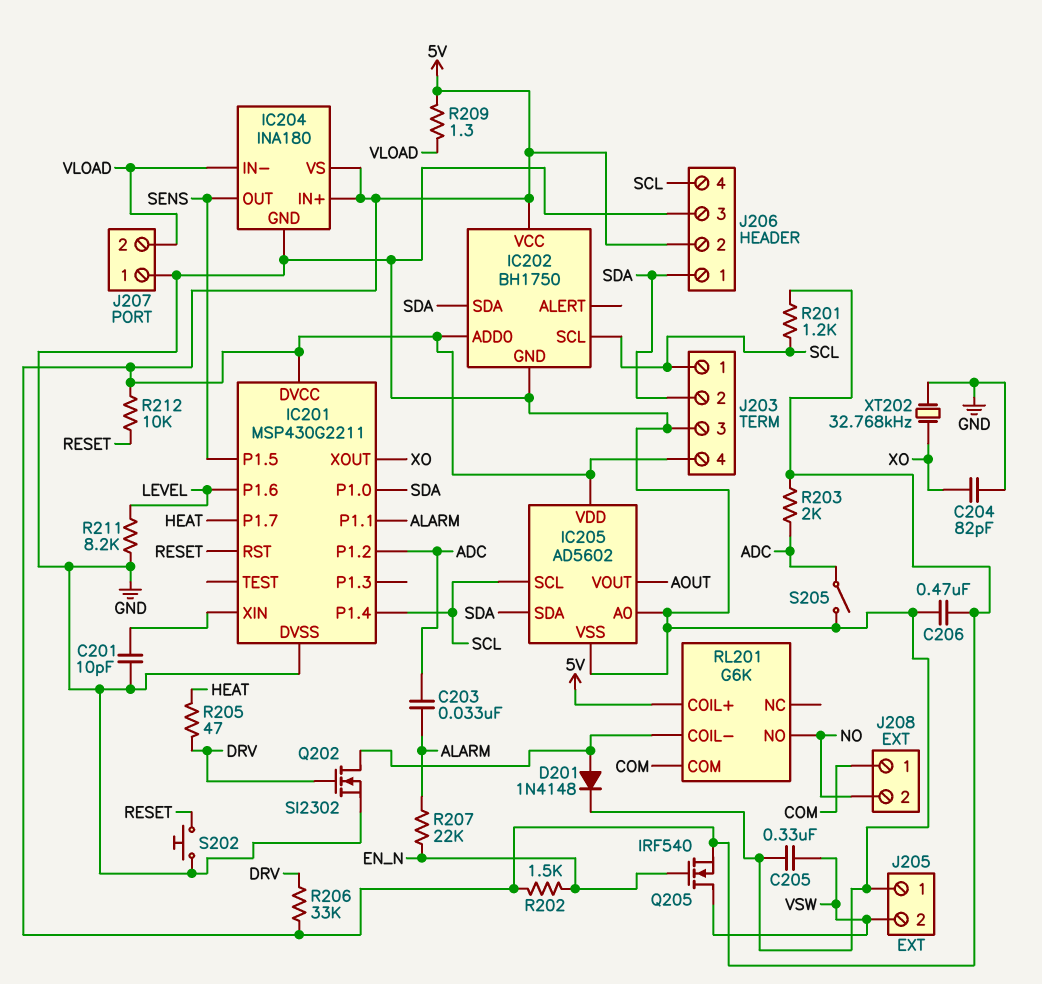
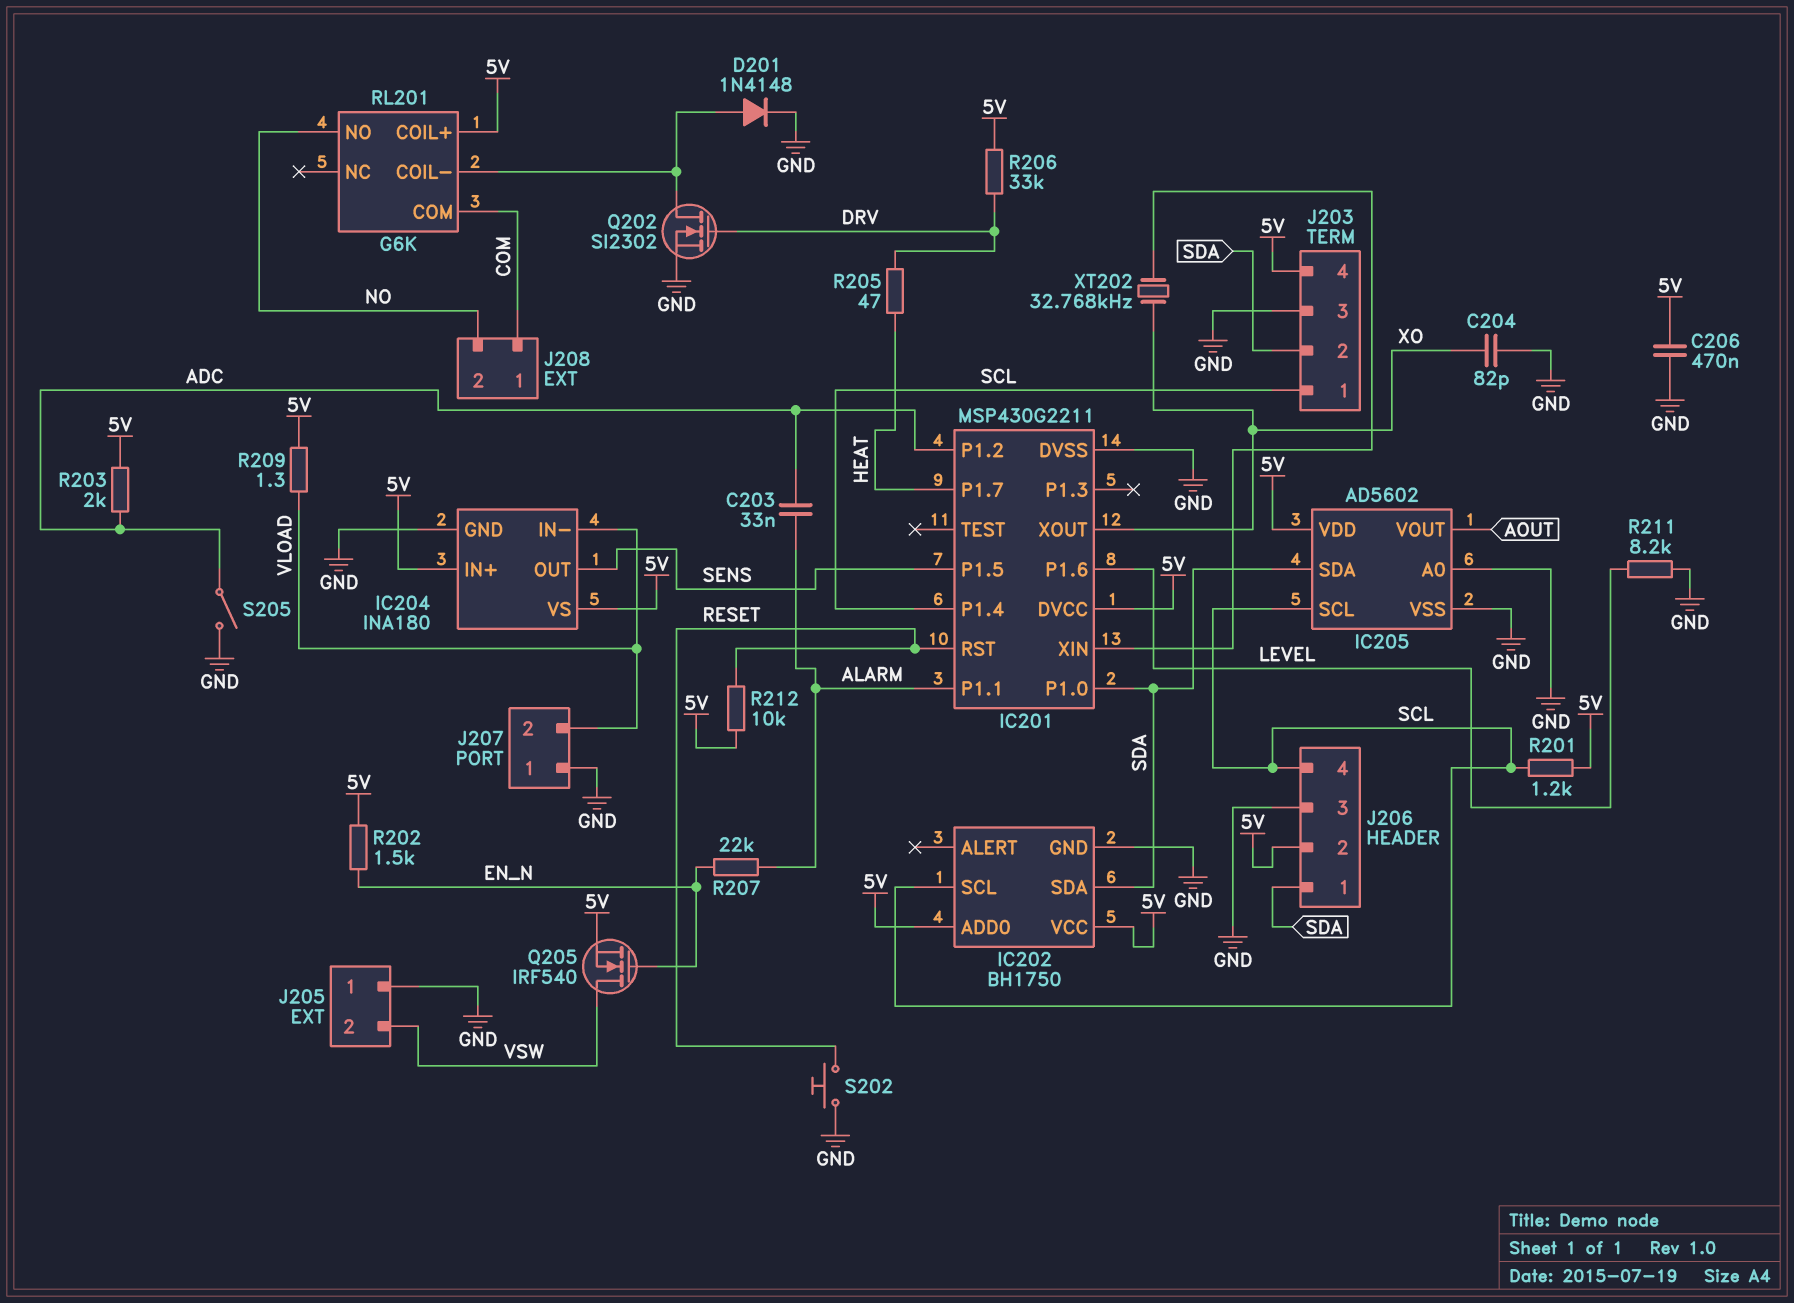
C201: 10pF (GND, IC201/XIN) -> none
C205: 330nF (GND, VSW) -> none
XT202: 32.768kHz (GND, XO) -> 32.768kHz (IC201/XIN, XO)

